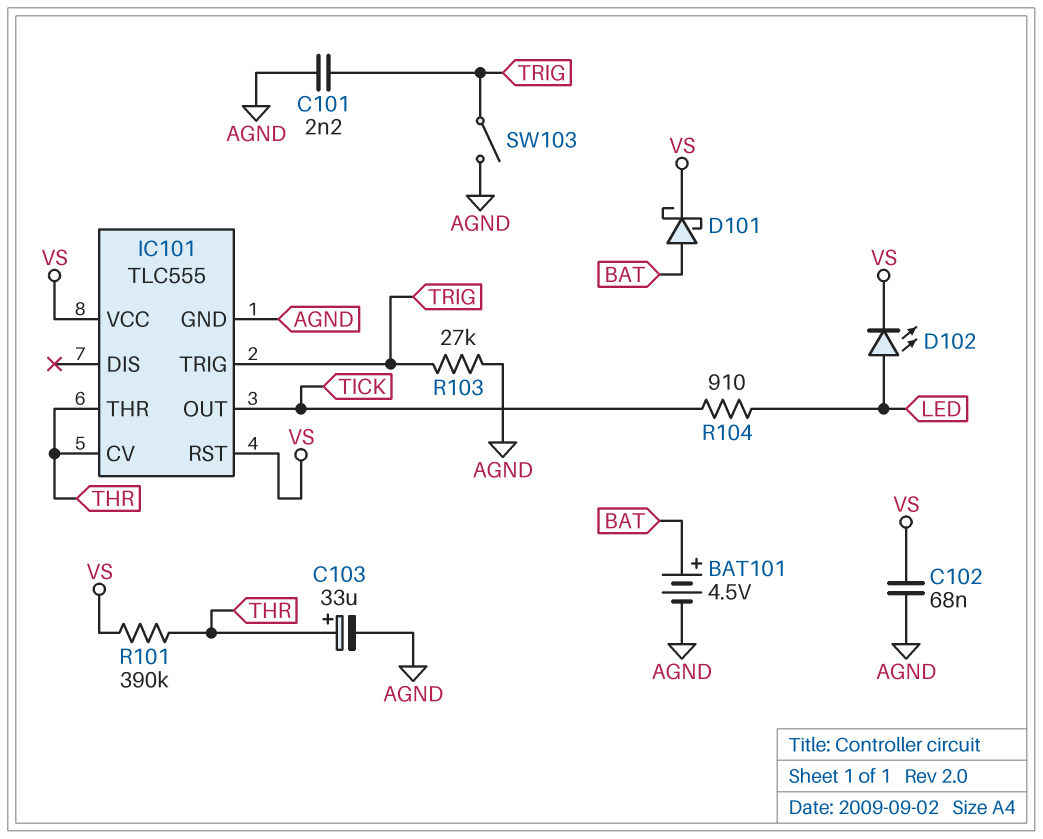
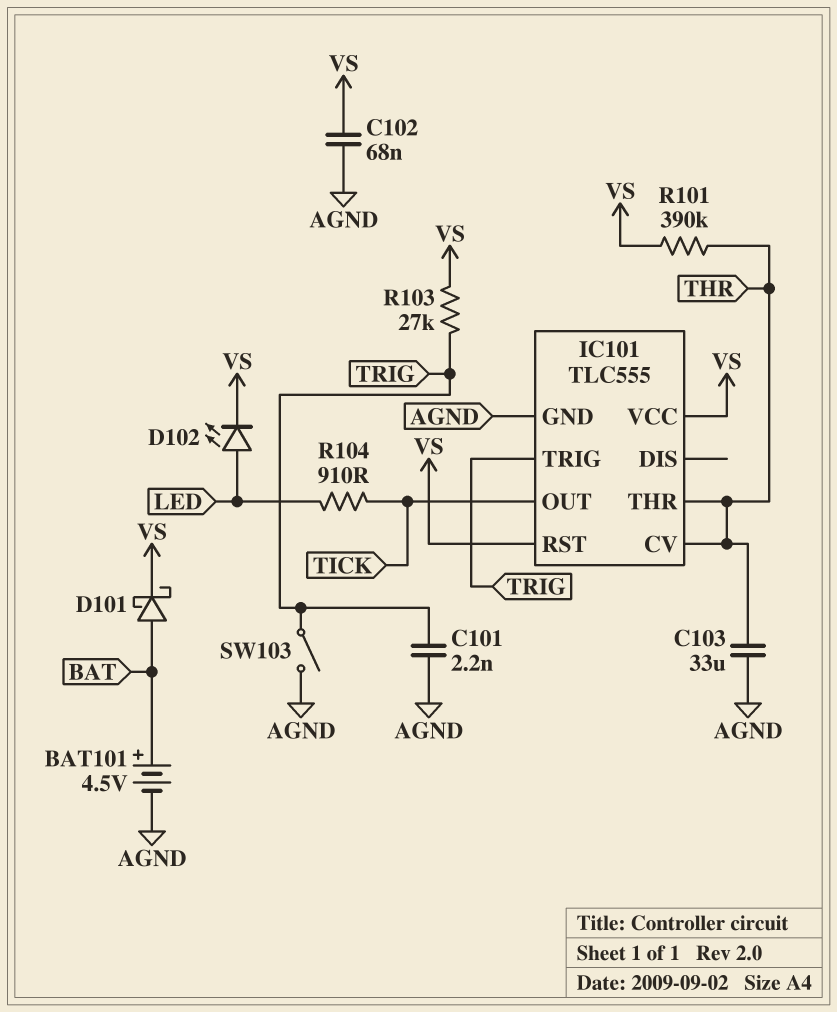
C103: 33uF (plus THR, minus AGND) -> 33uF (AGND, THR)
R103: 27k (AGND, TRIG) -> 27k (TRIG, VS)

